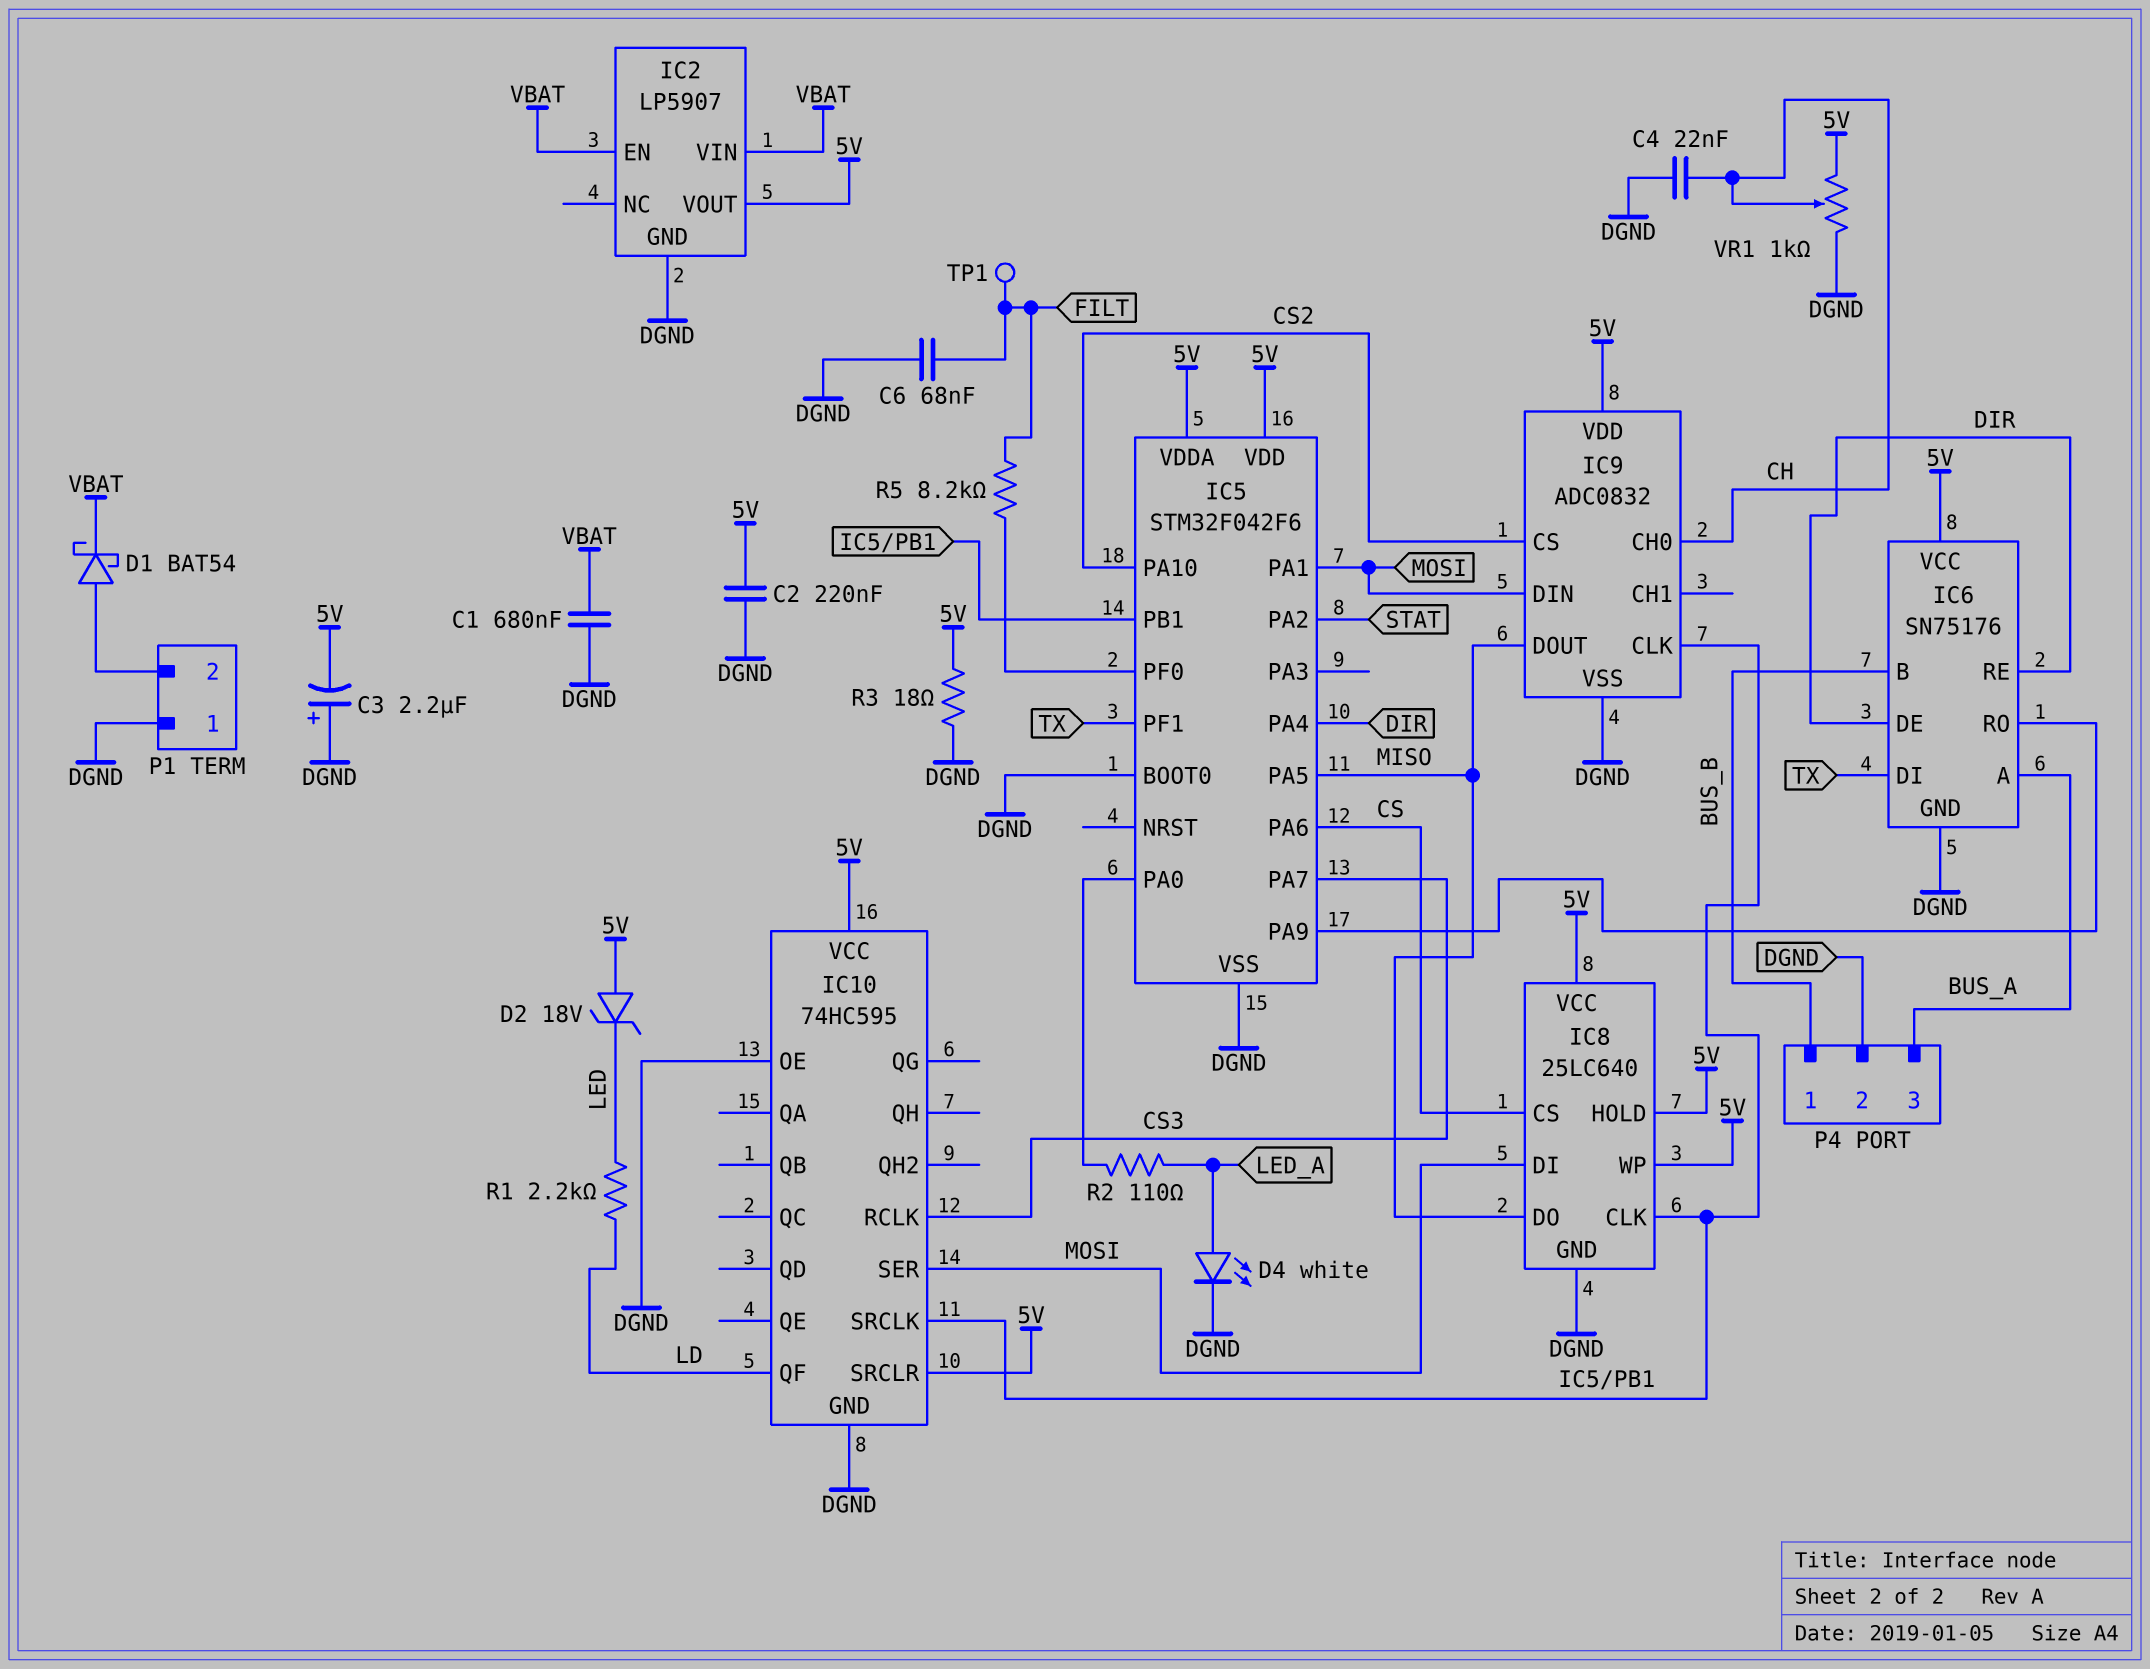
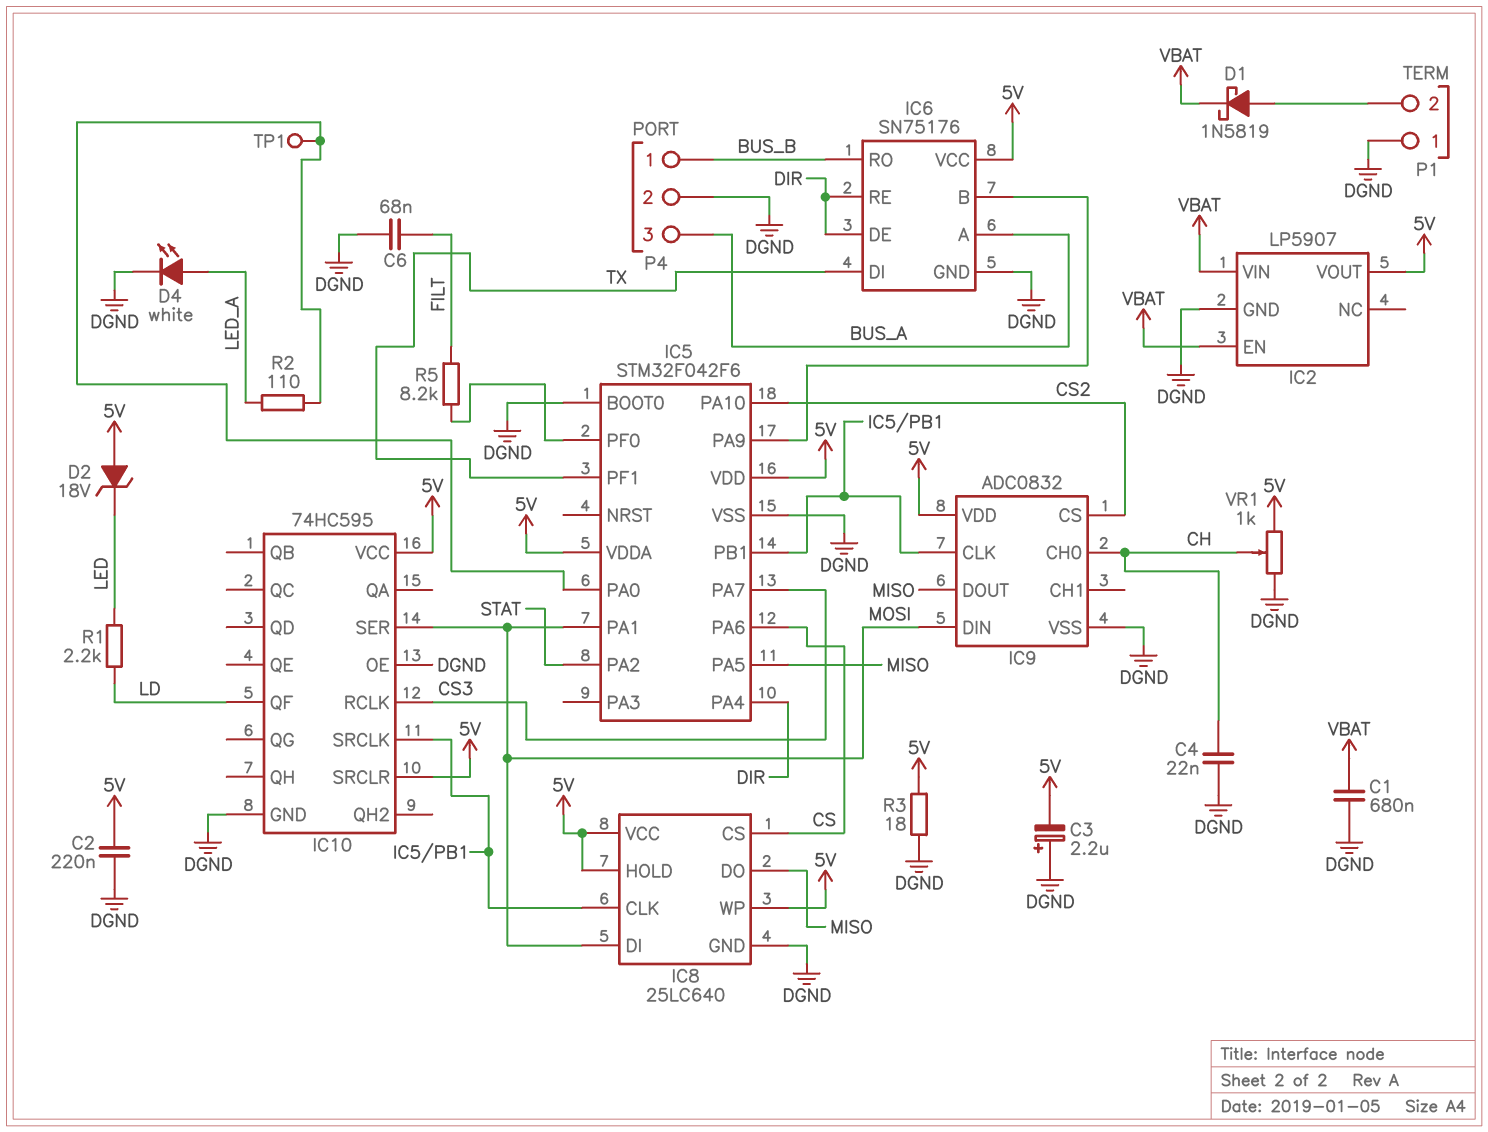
D1: schottky BAT54 (A P1/2, K VBAT) -> schottky 1N5819 (A P1/2, K VBAT)
IC6 pin B: BUS_B -> IC5/PA9
IC6 pin RO: IC5/PA9 -> BUS_B
TP1: test point (FILT) -> test point (IC5/PA0)

